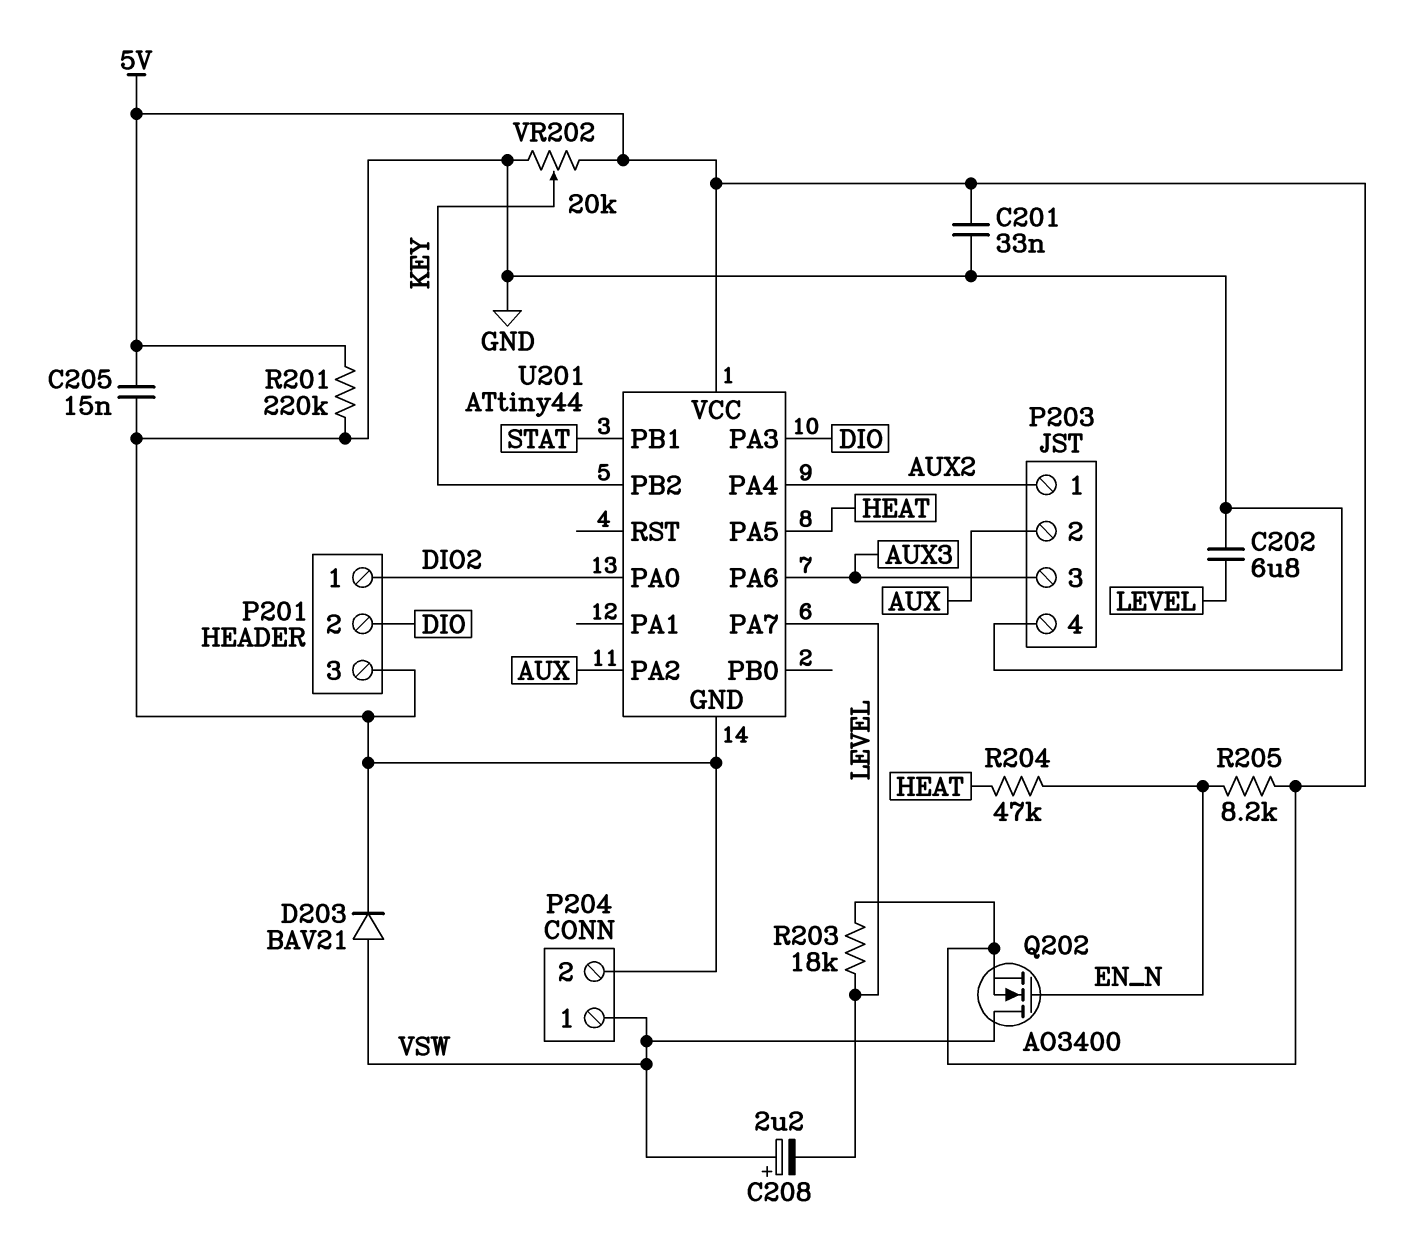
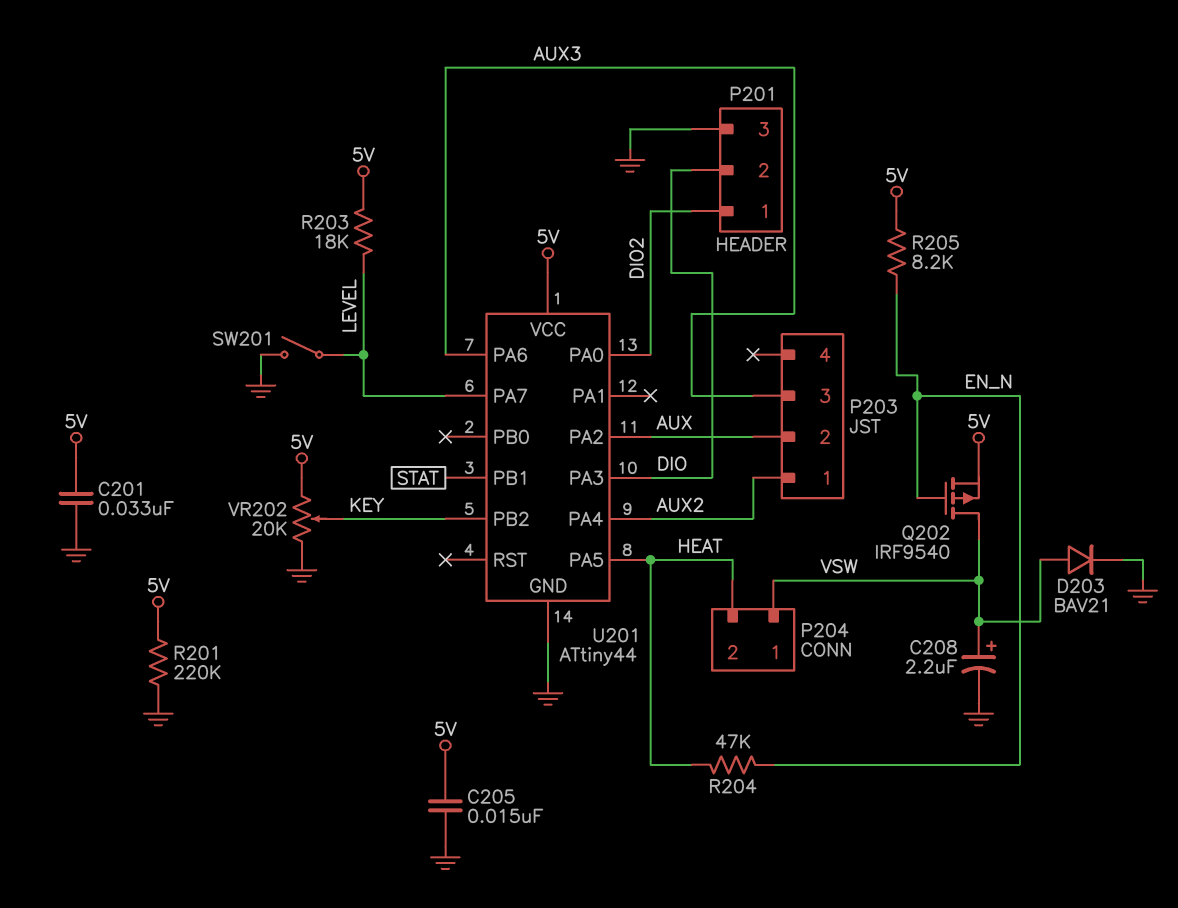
C202: 6.8uF (GND, LEVEL) -> none
C208: 2.2uF (plus VSW, minus LEVEL) -> 2.2uF (plus VSW, minus GND)
P203 pin 4: GND -> none
P204 pin 2: GND -> HEAT
Q202: NMOS AO3400 (G EN_N, D VSW, S 5V) -> PMOS IRF9540 (G EN_N, D VSW, S 5V)
SW201: none -> switch (GND, LEVEL)

